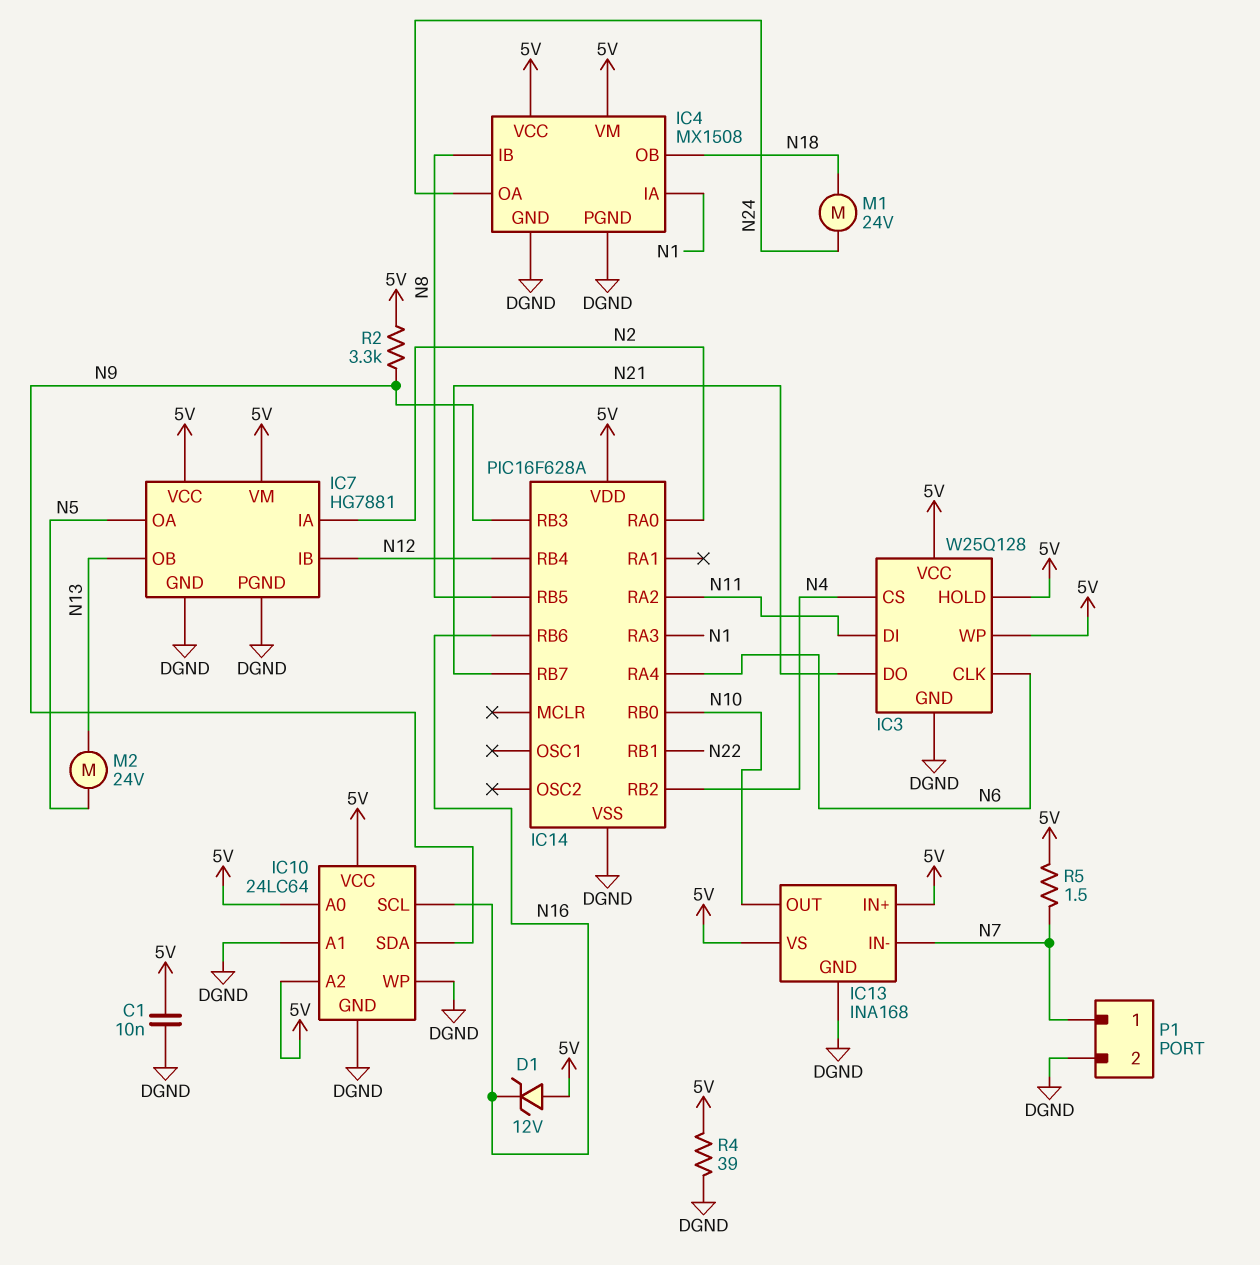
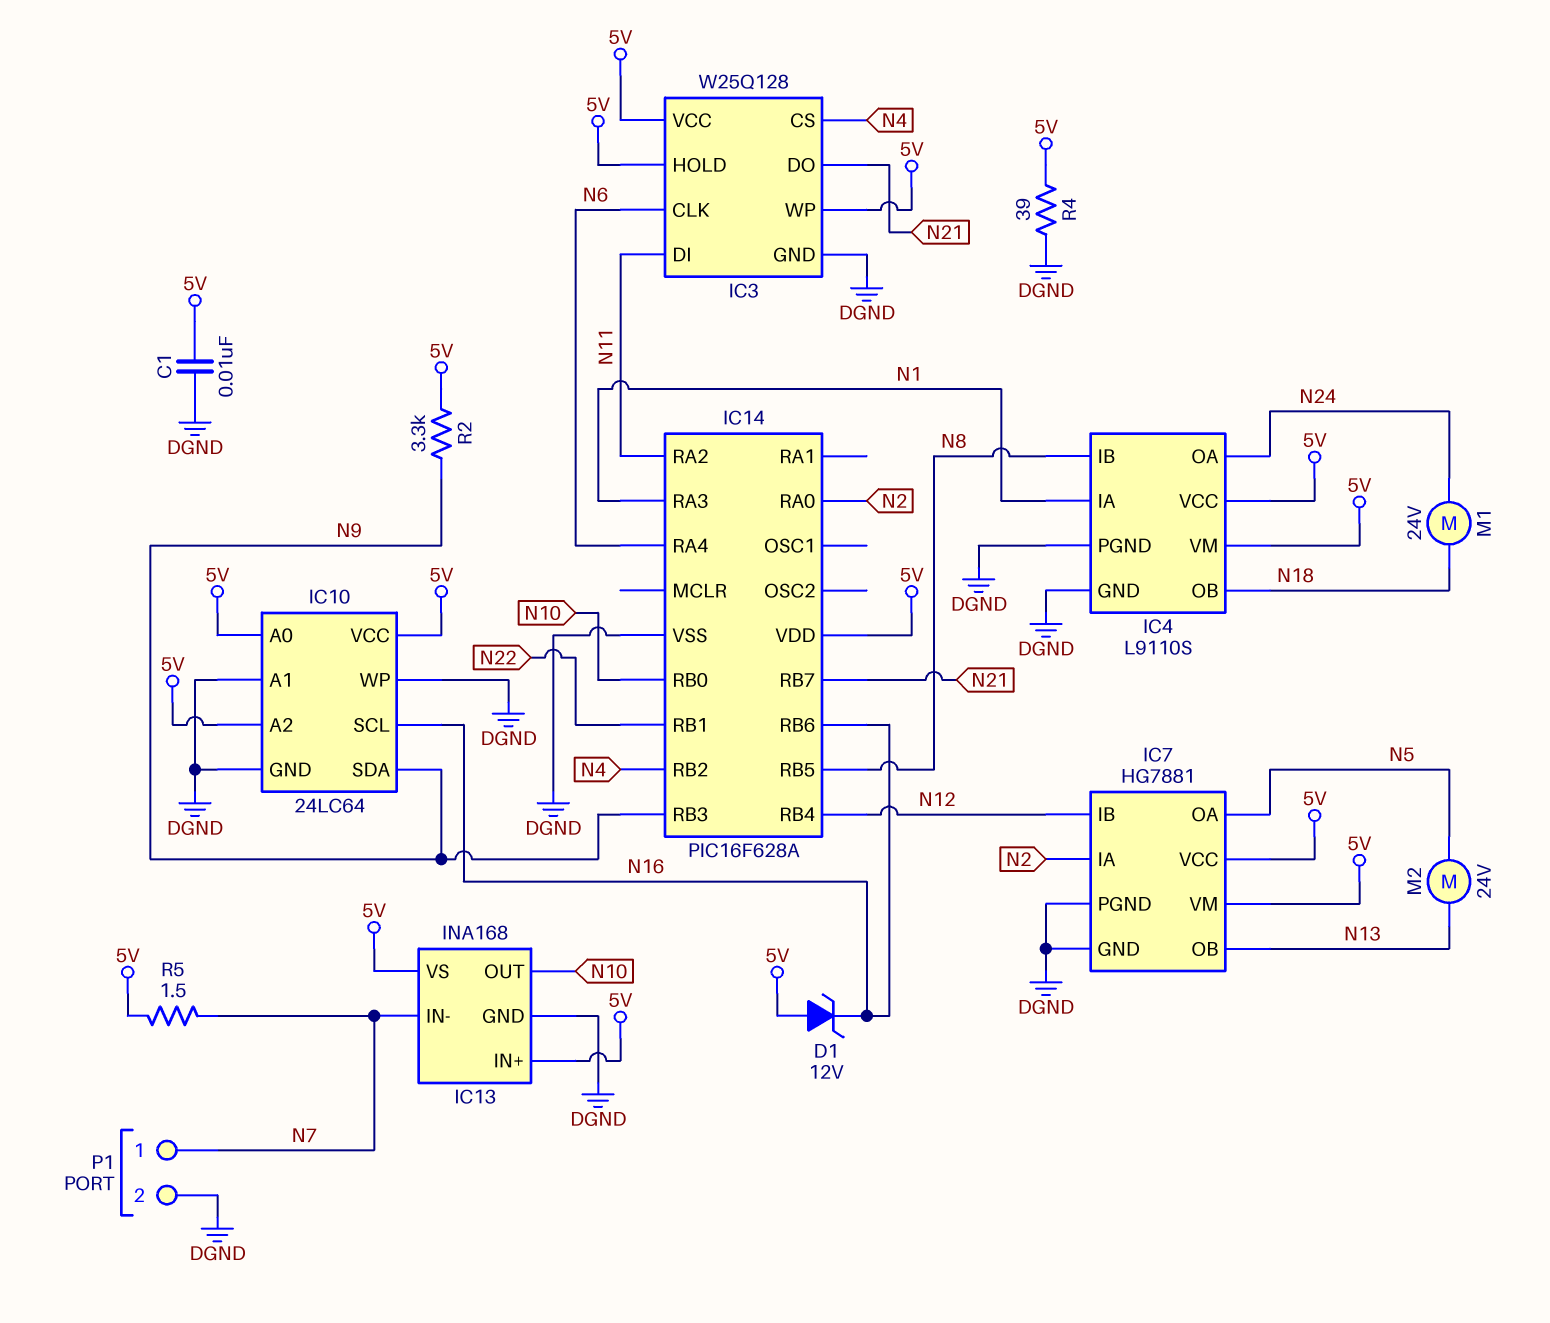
IC4: MX1508 -> L9110S

